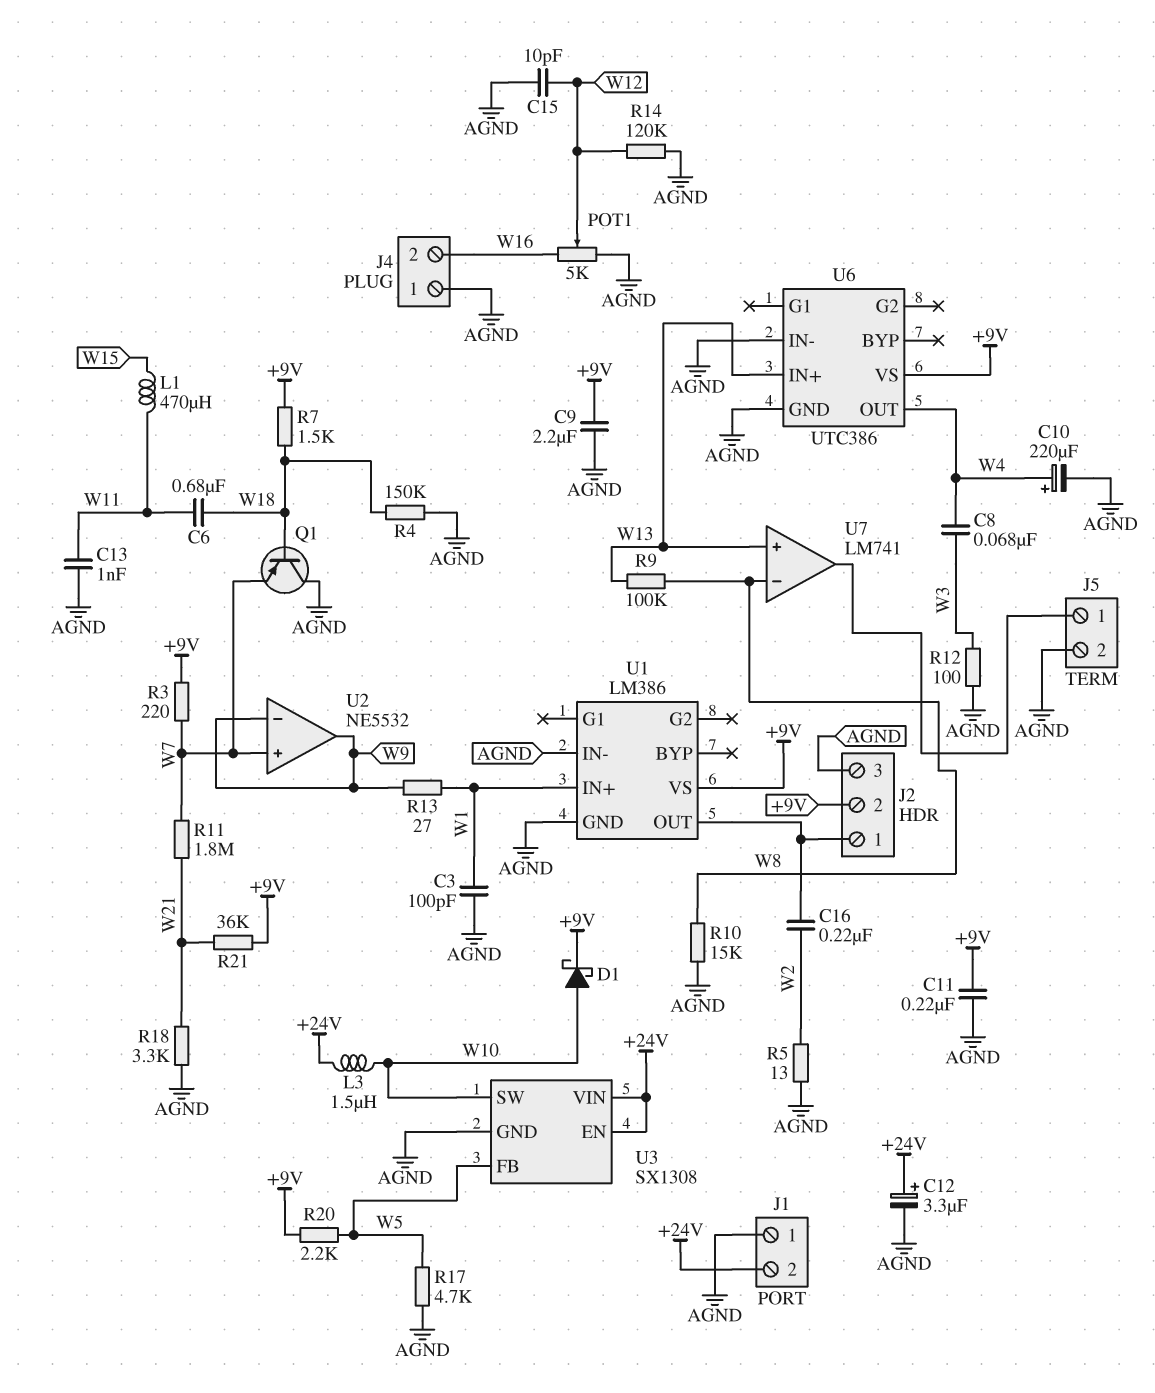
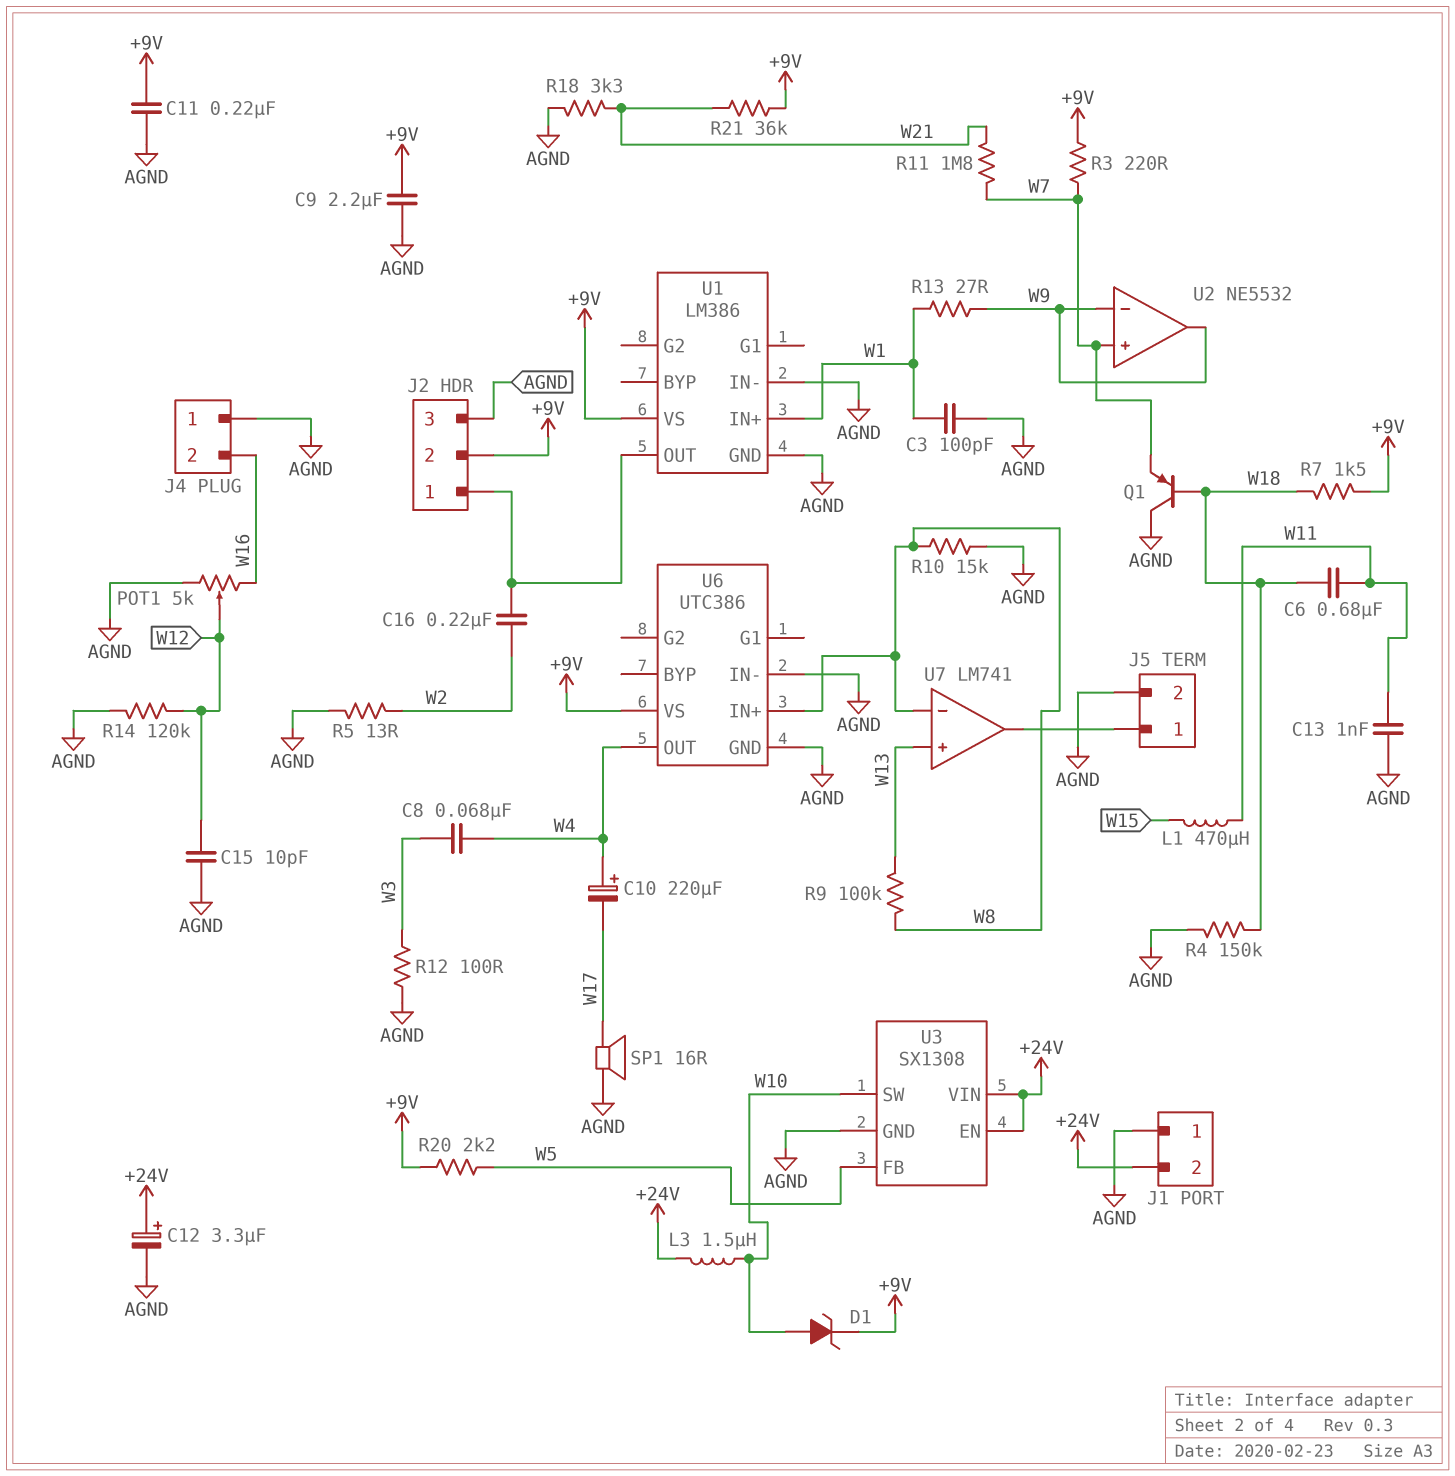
C10: 220uF (plus W4, minus AGND) -> 220uF (plus W4, minus W17)
D1: schottky (A W10, K +9V) -> zener (A W10, K +9V)
R17: 4.7k (AGND, W5) -> none
SP1: none -> speaker 16R (AGND, W17)
U6 pin IN+: W13 -> W8

